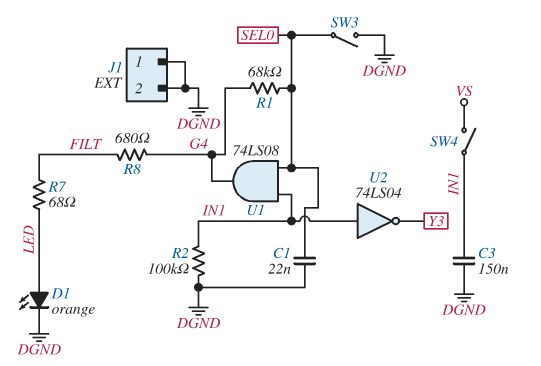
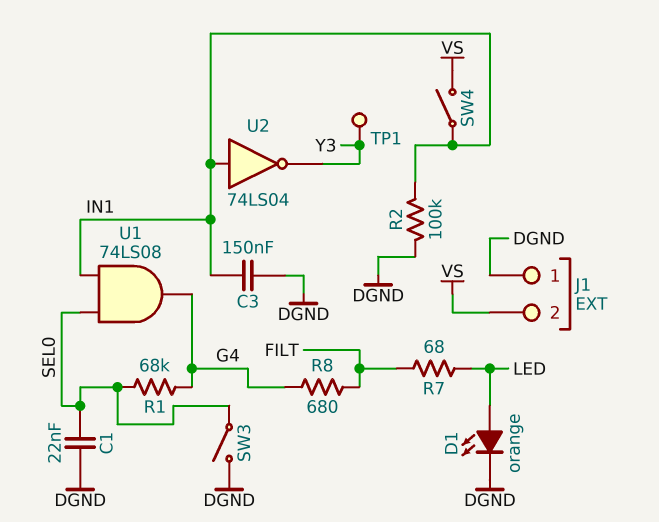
J1 pin 2: DGND -> VS
TP1: none -> test point (Y3)

